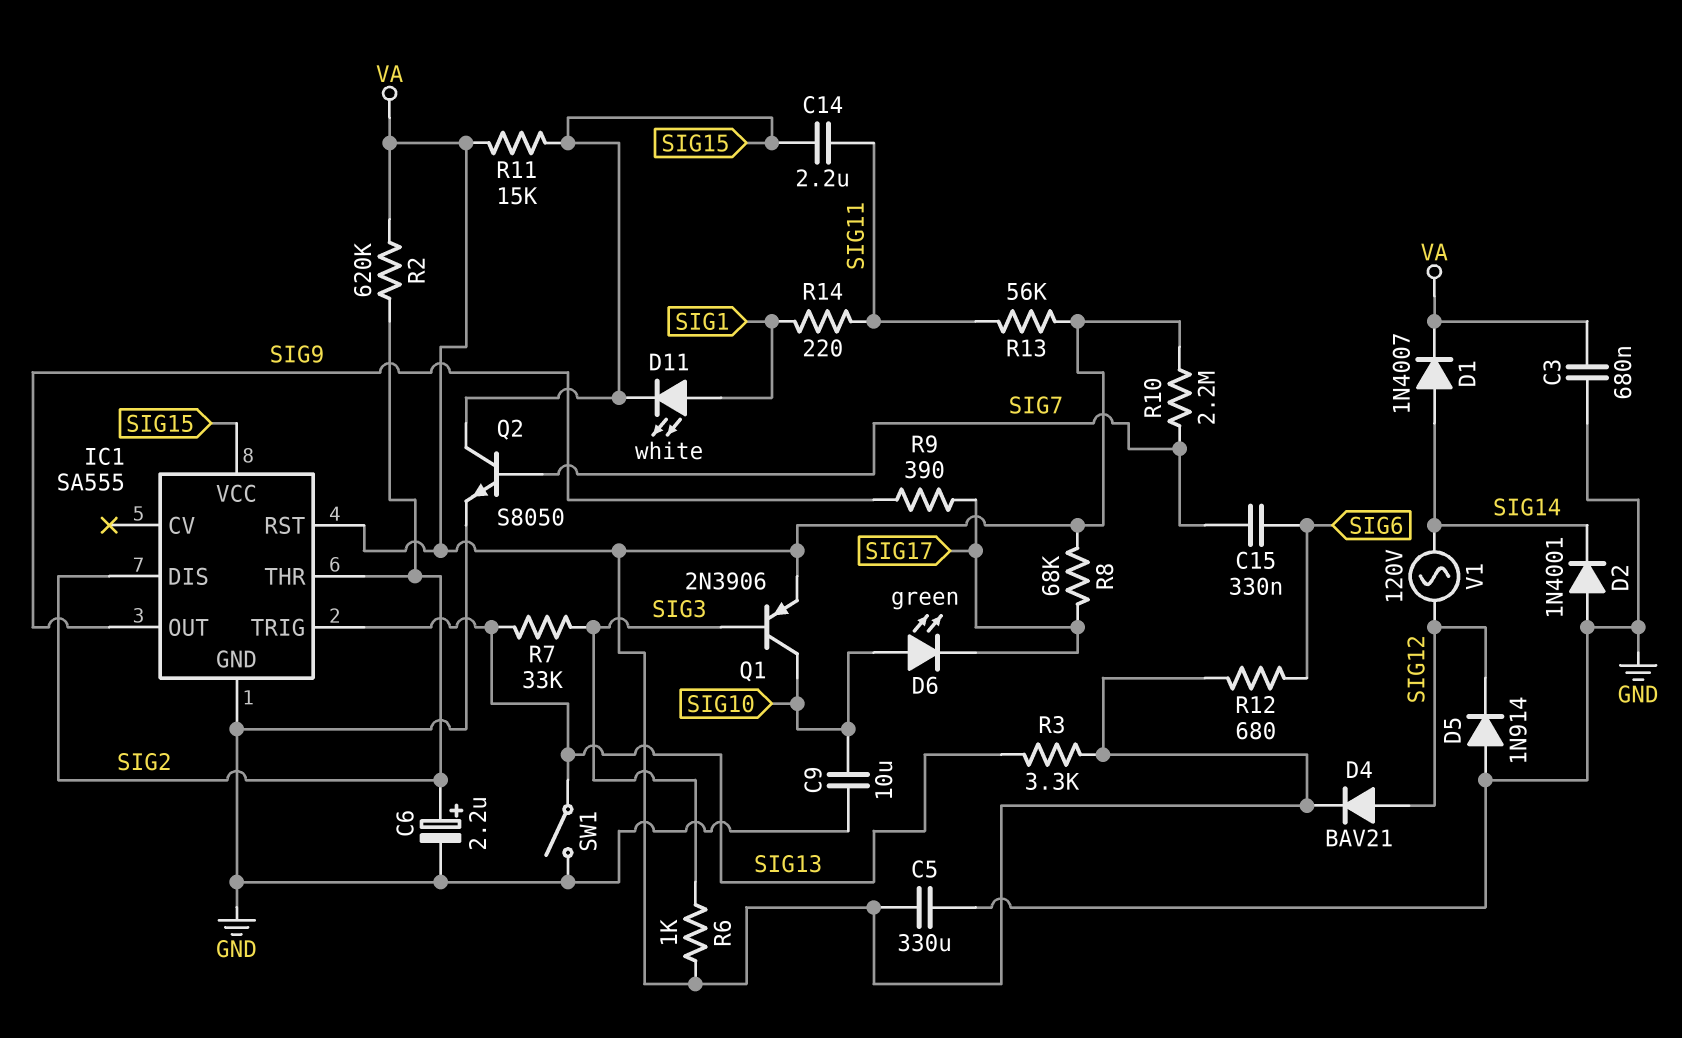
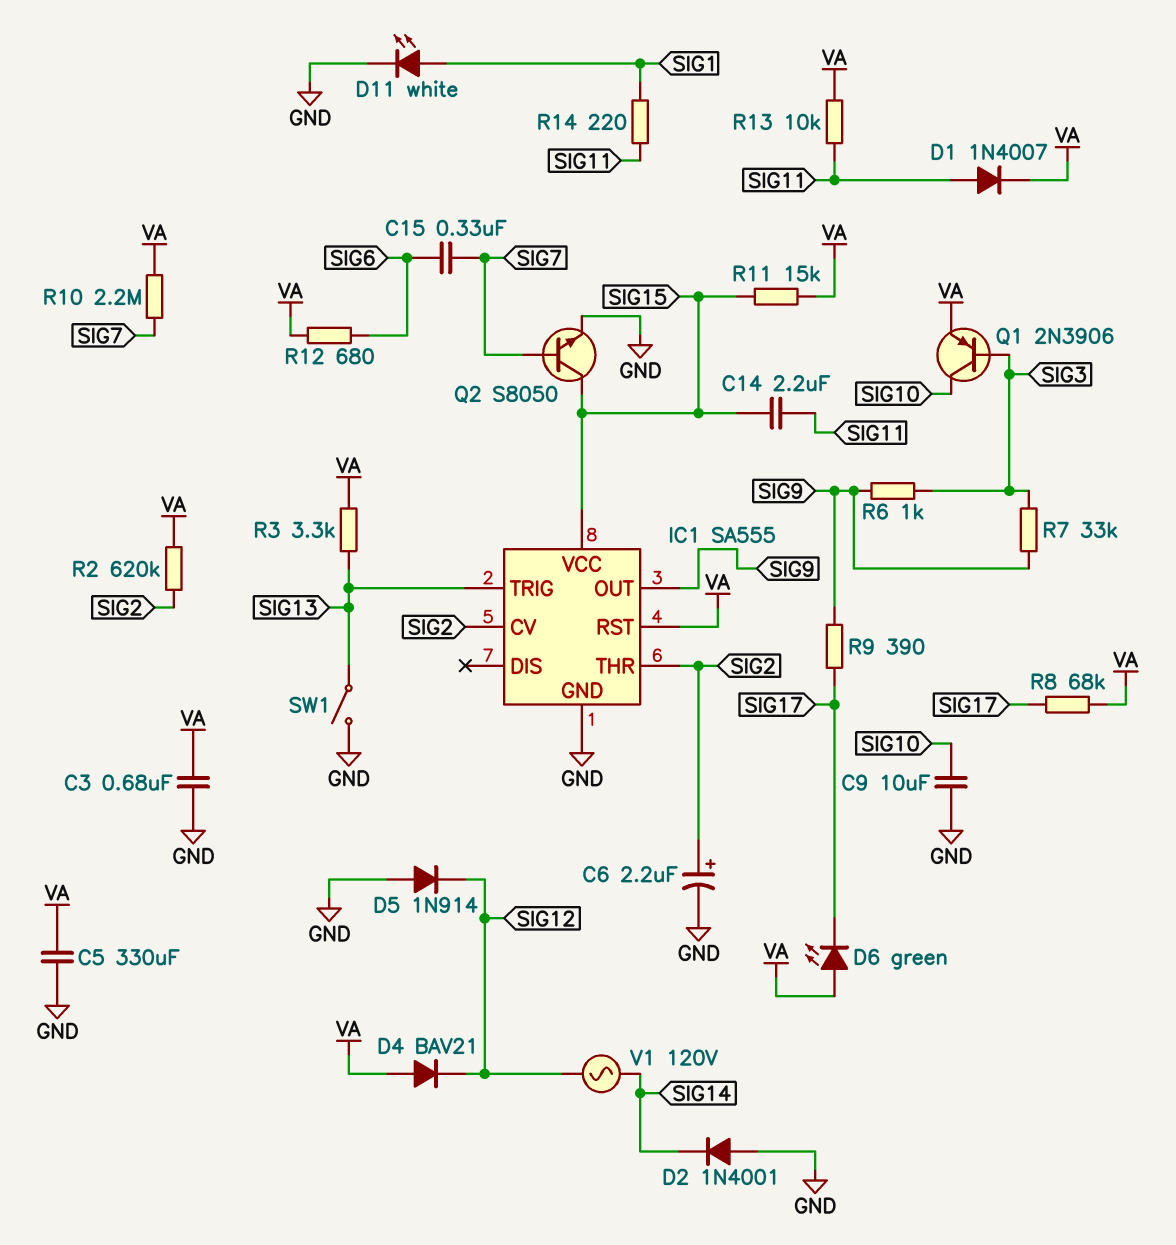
D1: diode 1N4007 (A SIG14, K VA) -> diode 1N4007 (A SIG11, K VA)
D4: diode BAV21 (A SIG12, K VA) -> diode BAV21 (A VA, K SIG12)
D6: LED green (A SIG10, K SIG17) -> LED green (A VA, K SIG17)
D11: LED white (A SIG1, K SIG15) -> LED white (A SIG1, K GND)
IC1 pin CV: none -> SIG2
IC1 pin DIS: SIG2 -> none
R6: 1k (SIG3, VA) -> 1k (SIG3, SIG9)
R7: 33k (SIG3, SIG13) -> 33k (SIG3, SIG9)
R13: 56k (SIG11, VA) -> 10k (SIG11, VA)

